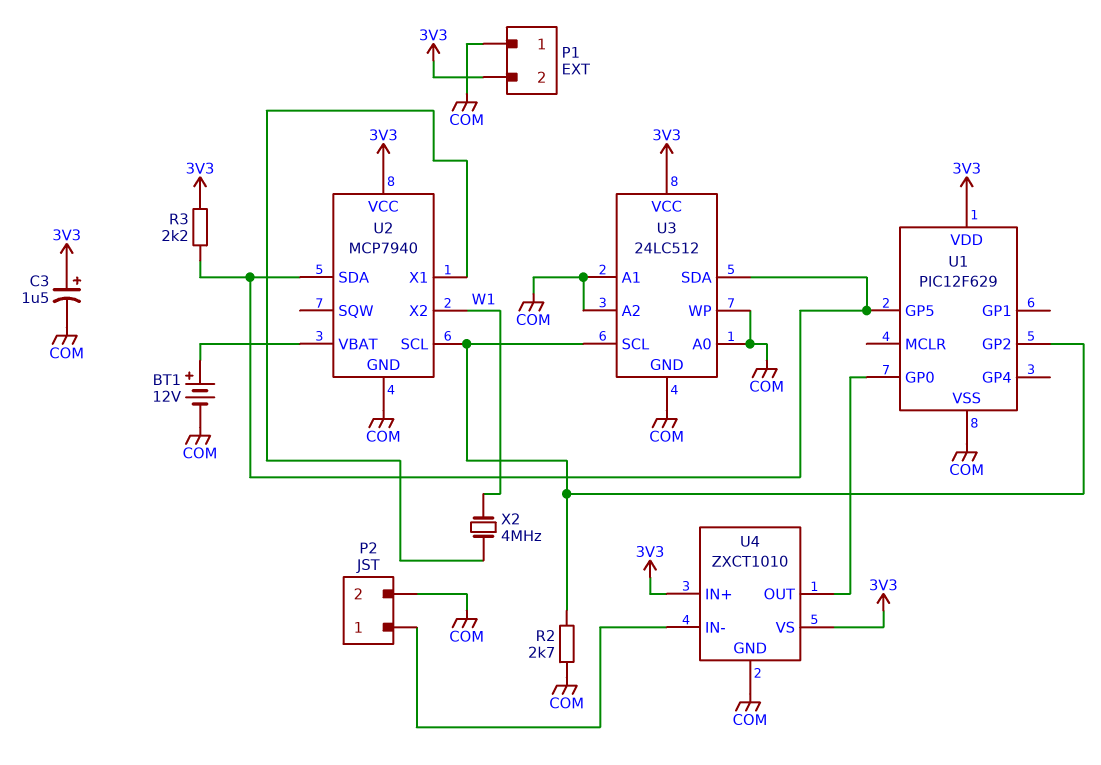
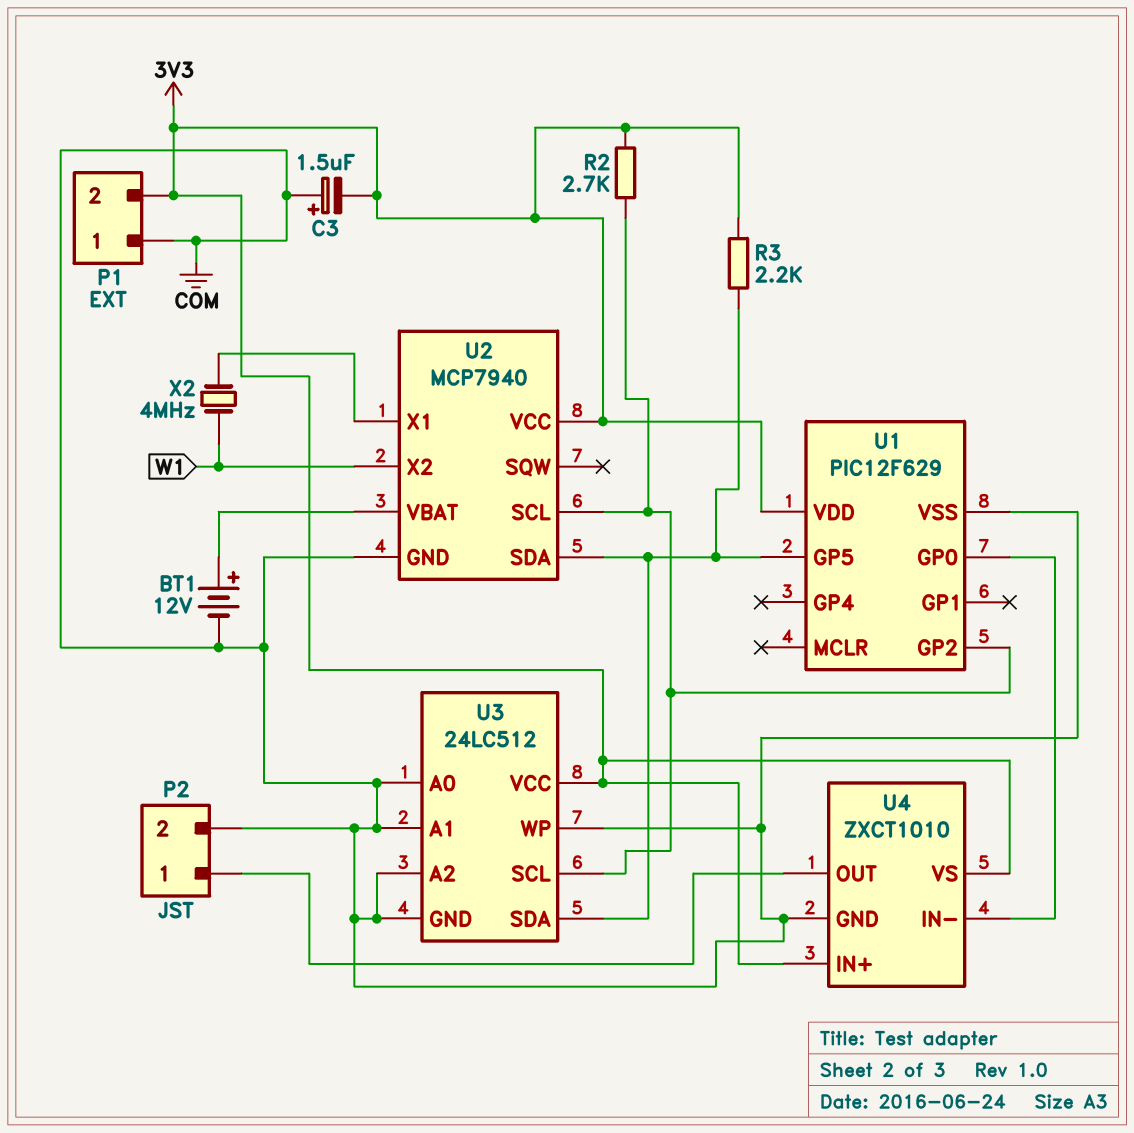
C3: 1.5uF (plus 3V3, minus COM) -> 1.5uF (plus COM, minus 3V3)
R2: 2.7k (COM, U1/GP2) -> 2.7k (3V3, U1/GP2)
U4 pin IN-: P2/1 -> U1/GP0
U4 pin OUT: U1/GP0 -> P2/1

